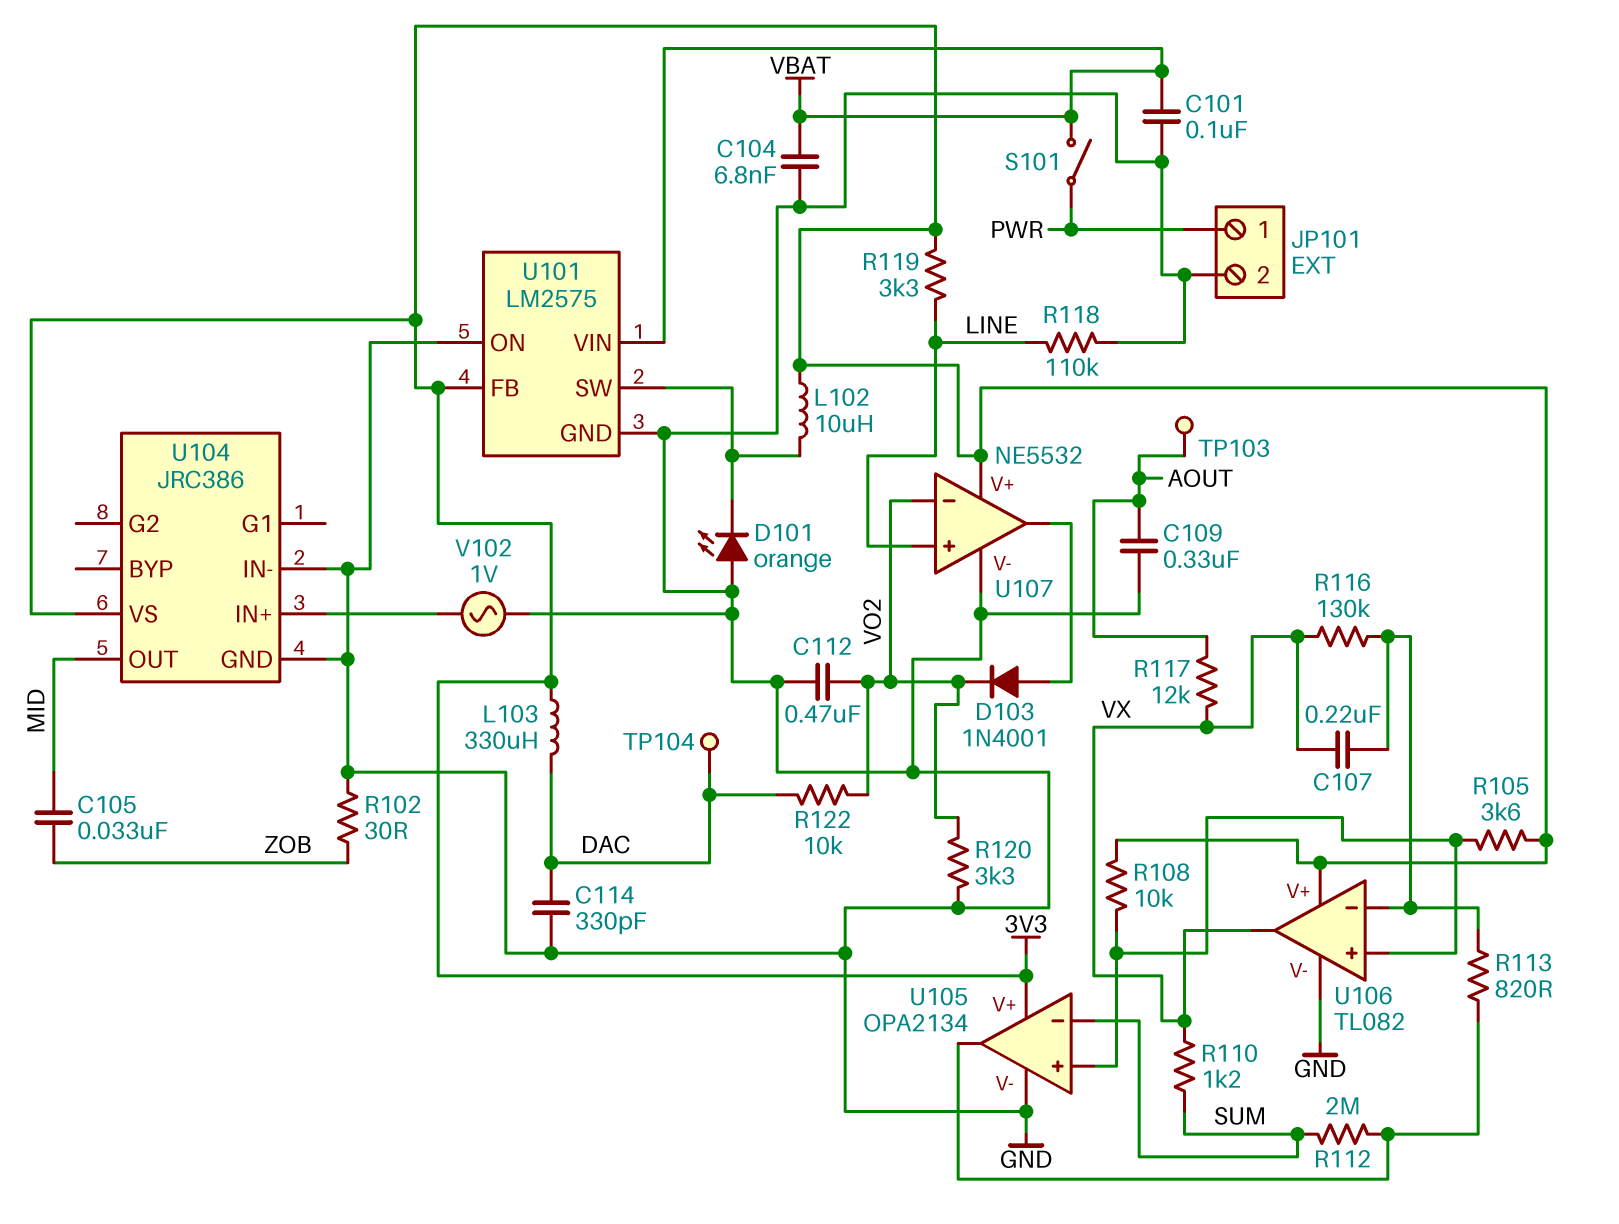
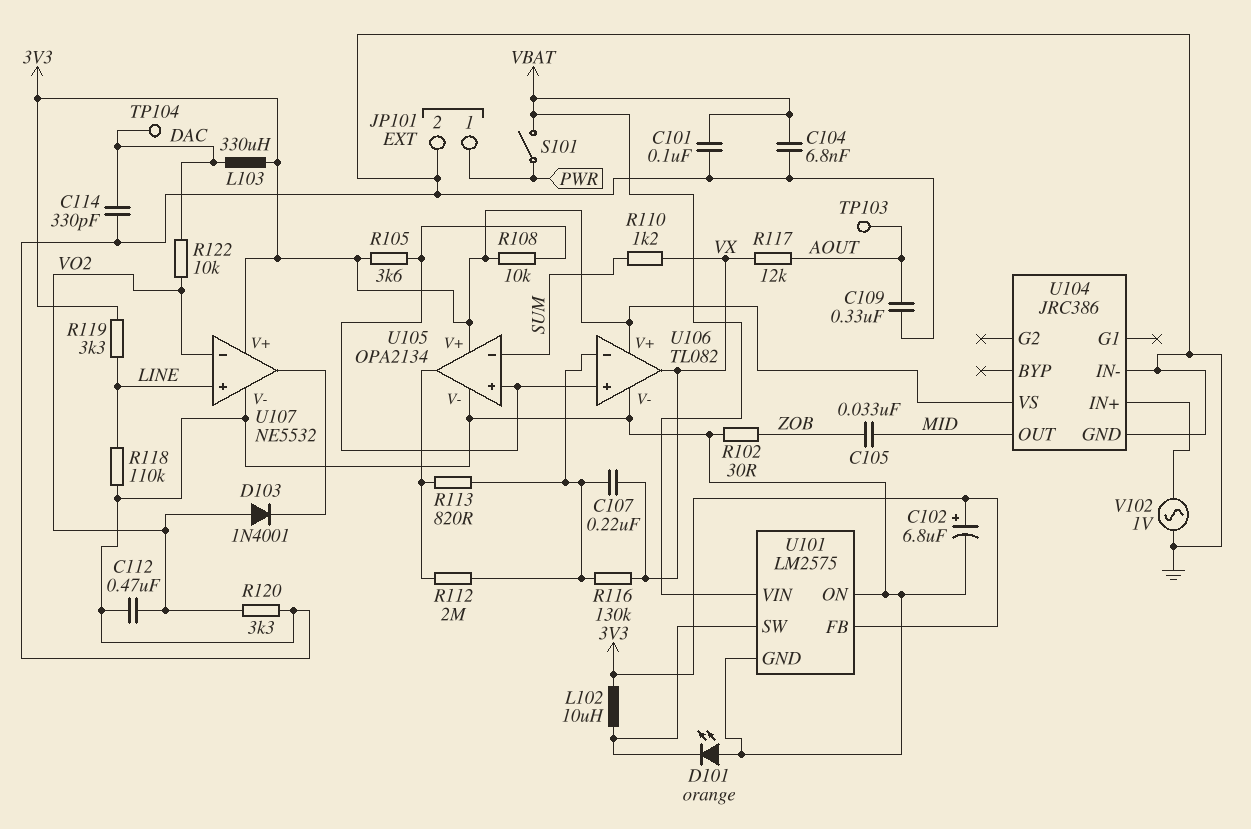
C102: none -> 6.8uF (plus 3V3, minus GND)
D103: diode 1N4001 (A U107/out, K VO2) -> diode 1N4001 (A VO2, K U107/out)
R112: 2M (SUM, U105/out) -> 2M (U105/out, U106/in-)

